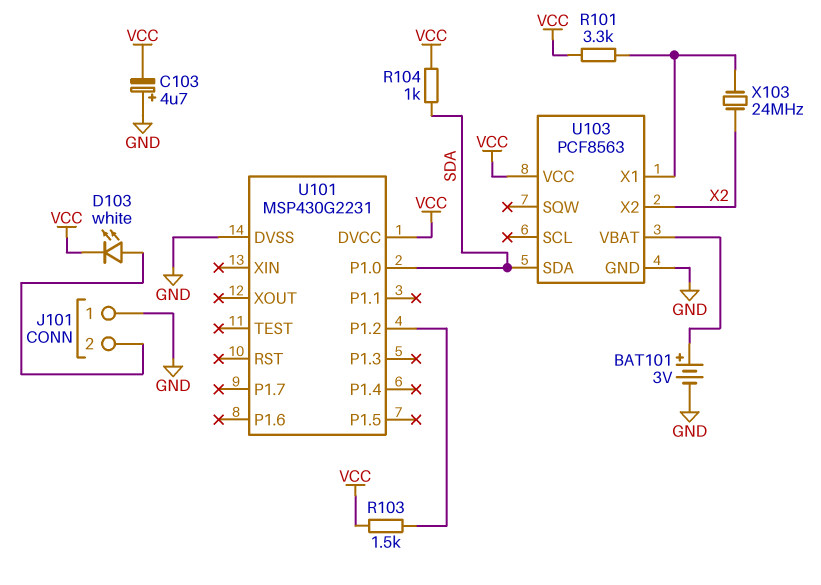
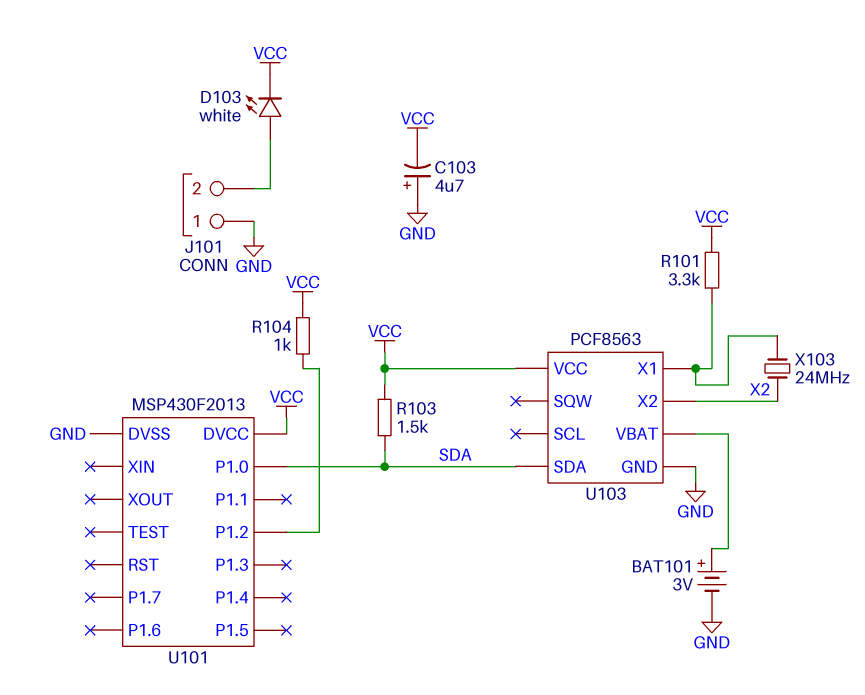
R103: 1.5k (U101/P1.2, VCC) -> 1.5k (SDA, VCC)
R104: 1k (SDA, VCC) -> 1k (U101/P1.2, VCC)
U101: MSP430G2231 -> MSP430F2013

